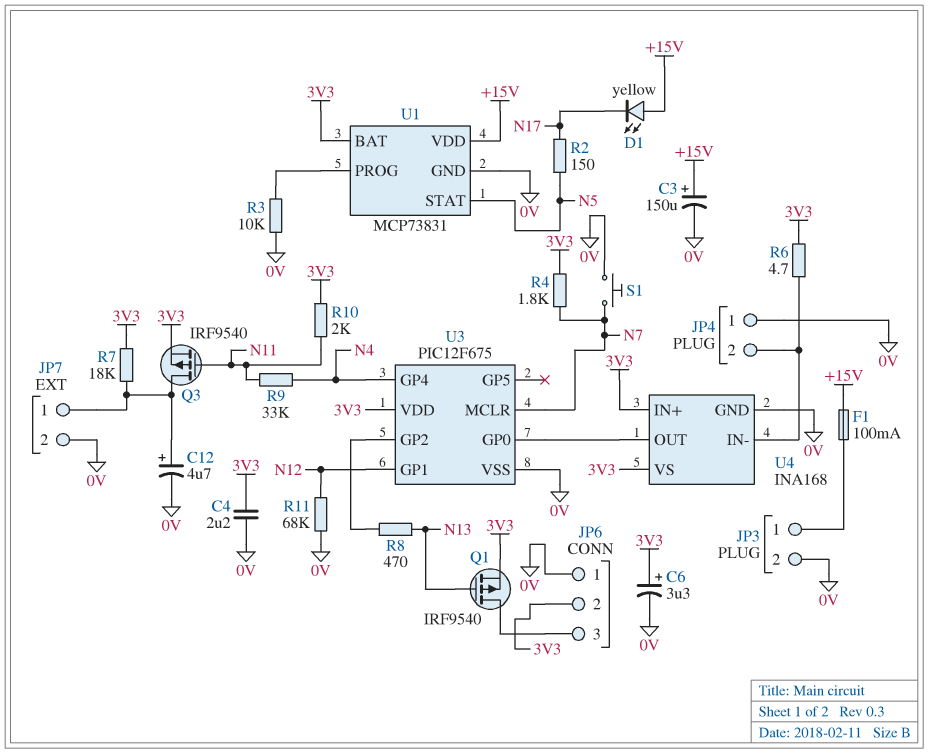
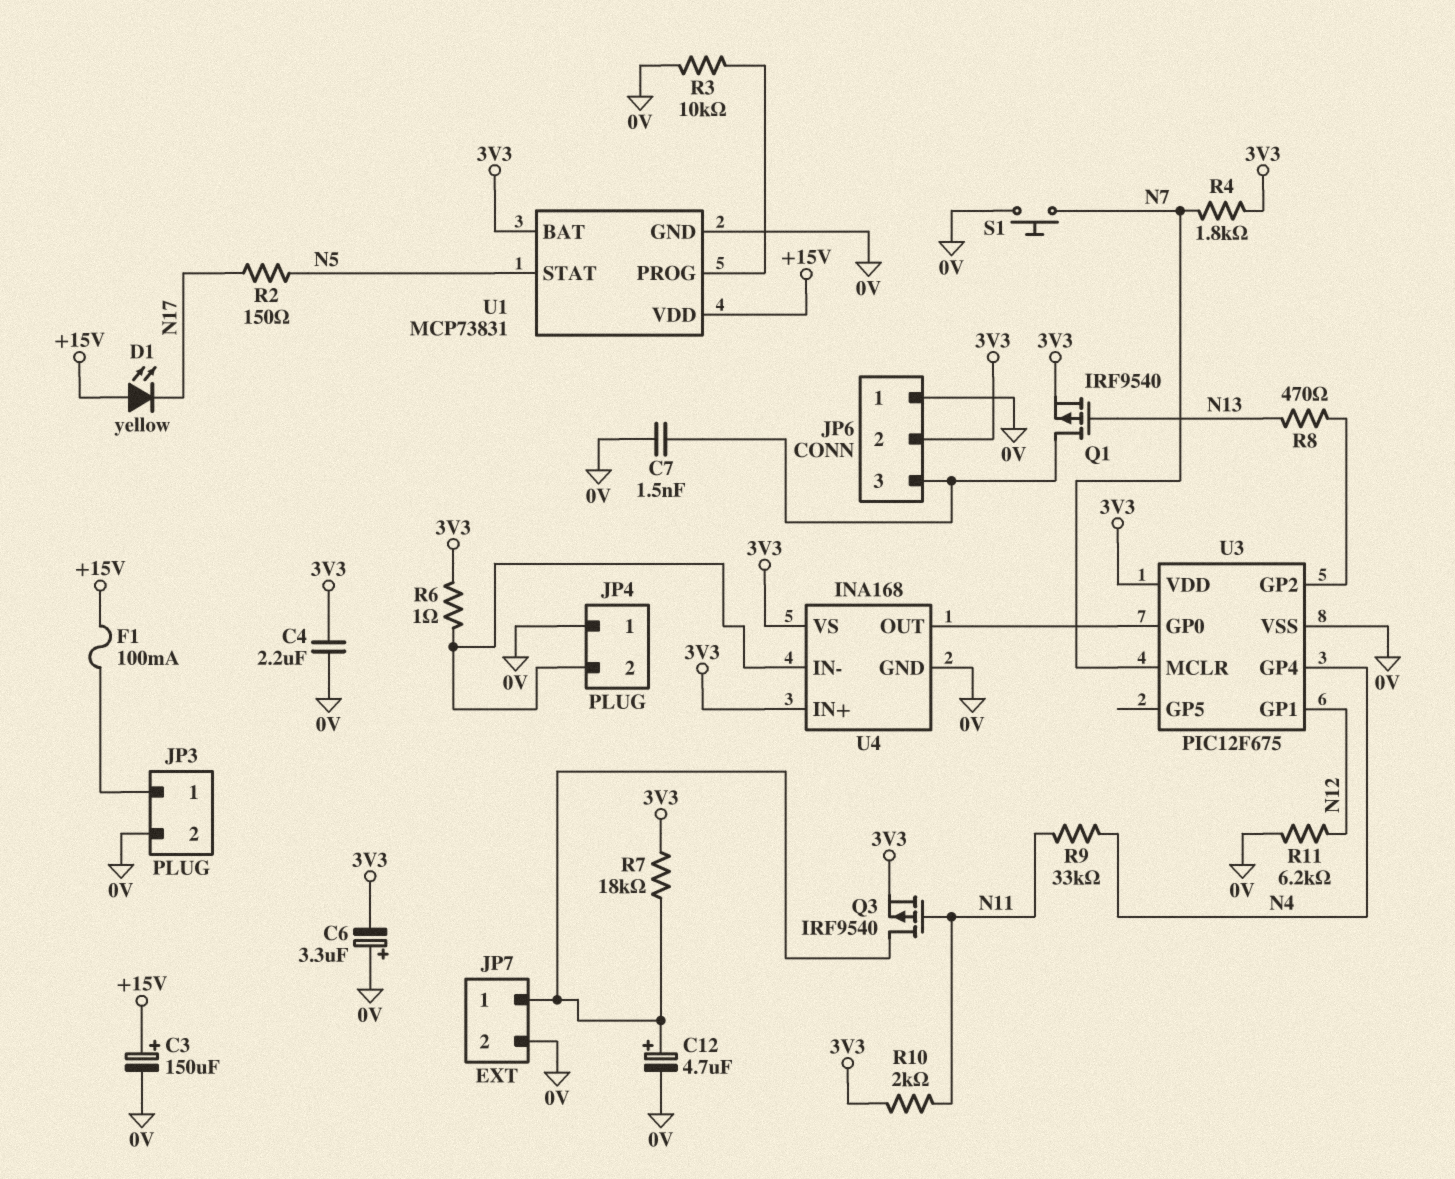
C6: 3.3uF (plus 3V3, minus 0V) -> 3.3uF (plus 0V, minus 3V3)
C7: none -> 1.5nF (0V, JP6/3)
R6: 4.7 (3V3, JP4/2) -> 1 (3V3, JP4/2)
R11: 68k (0V, N12) -> 6.2k (0V, N12)

